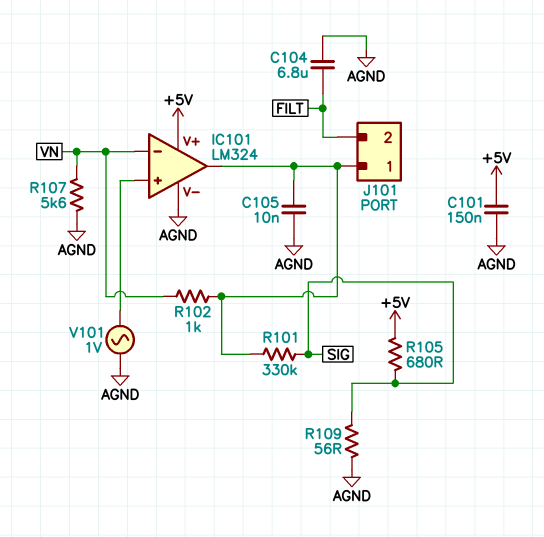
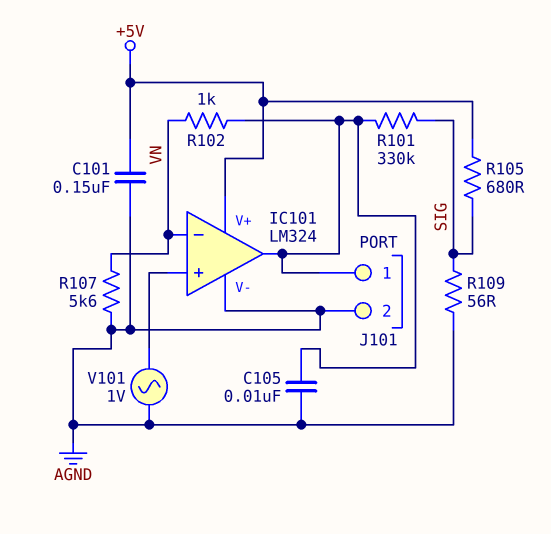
C104: 6.8uF (AGND, FILT) -> none
J101 pin 2: FILT -> AGND

